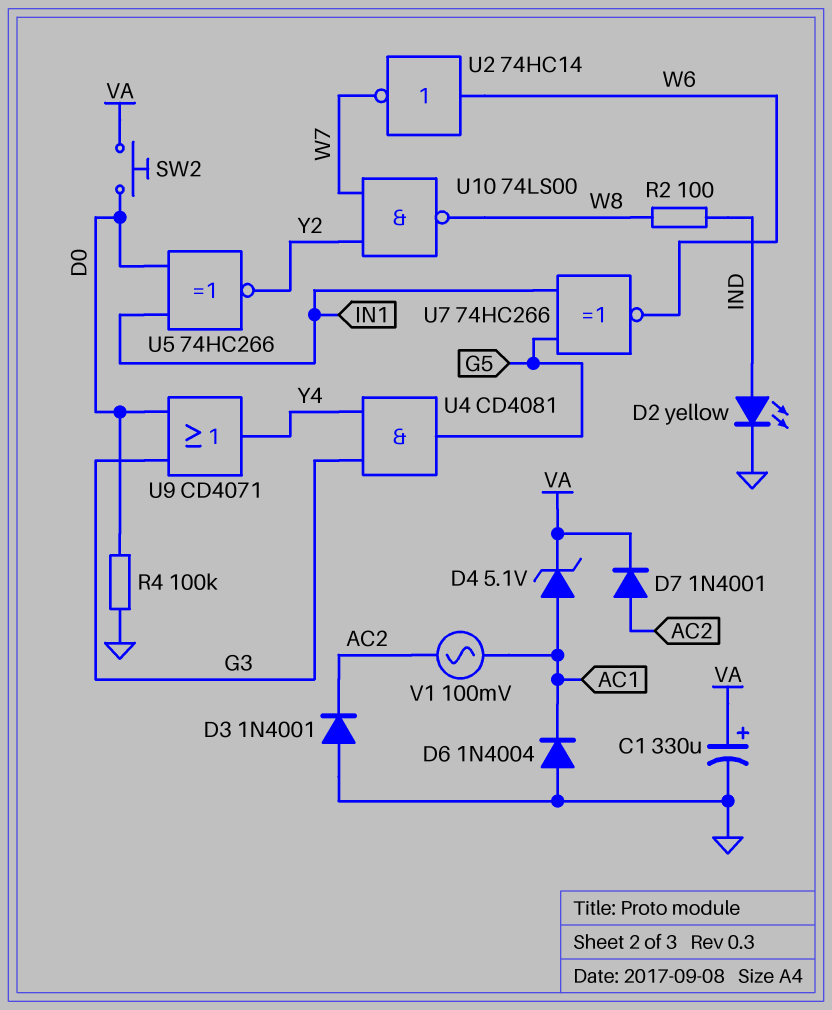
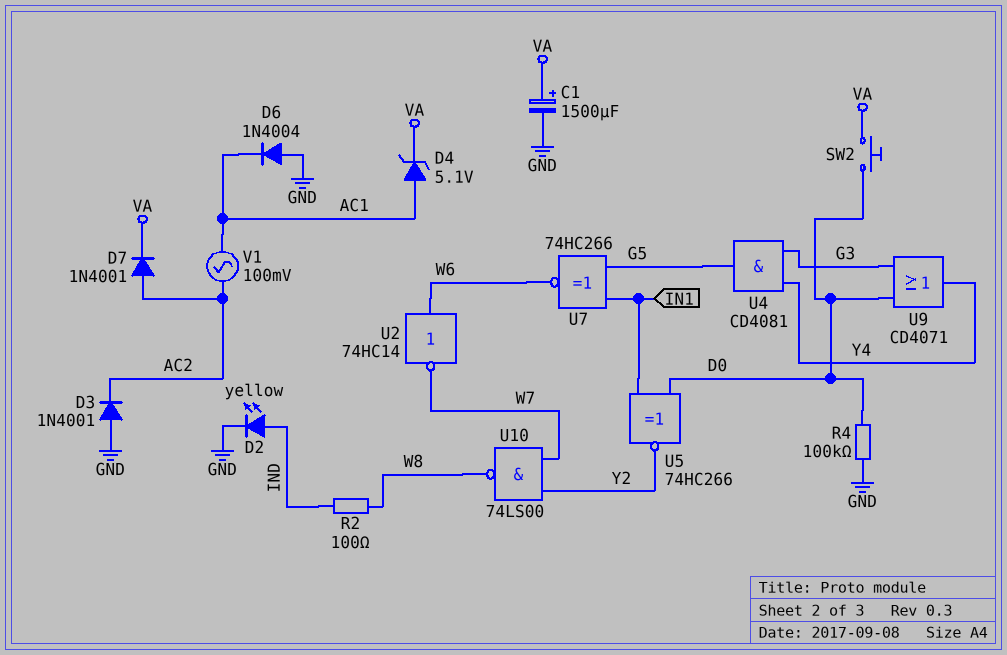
C1: 330uF (plus VA, minus GND) -> 1500uF (plus VA, minus GND)

